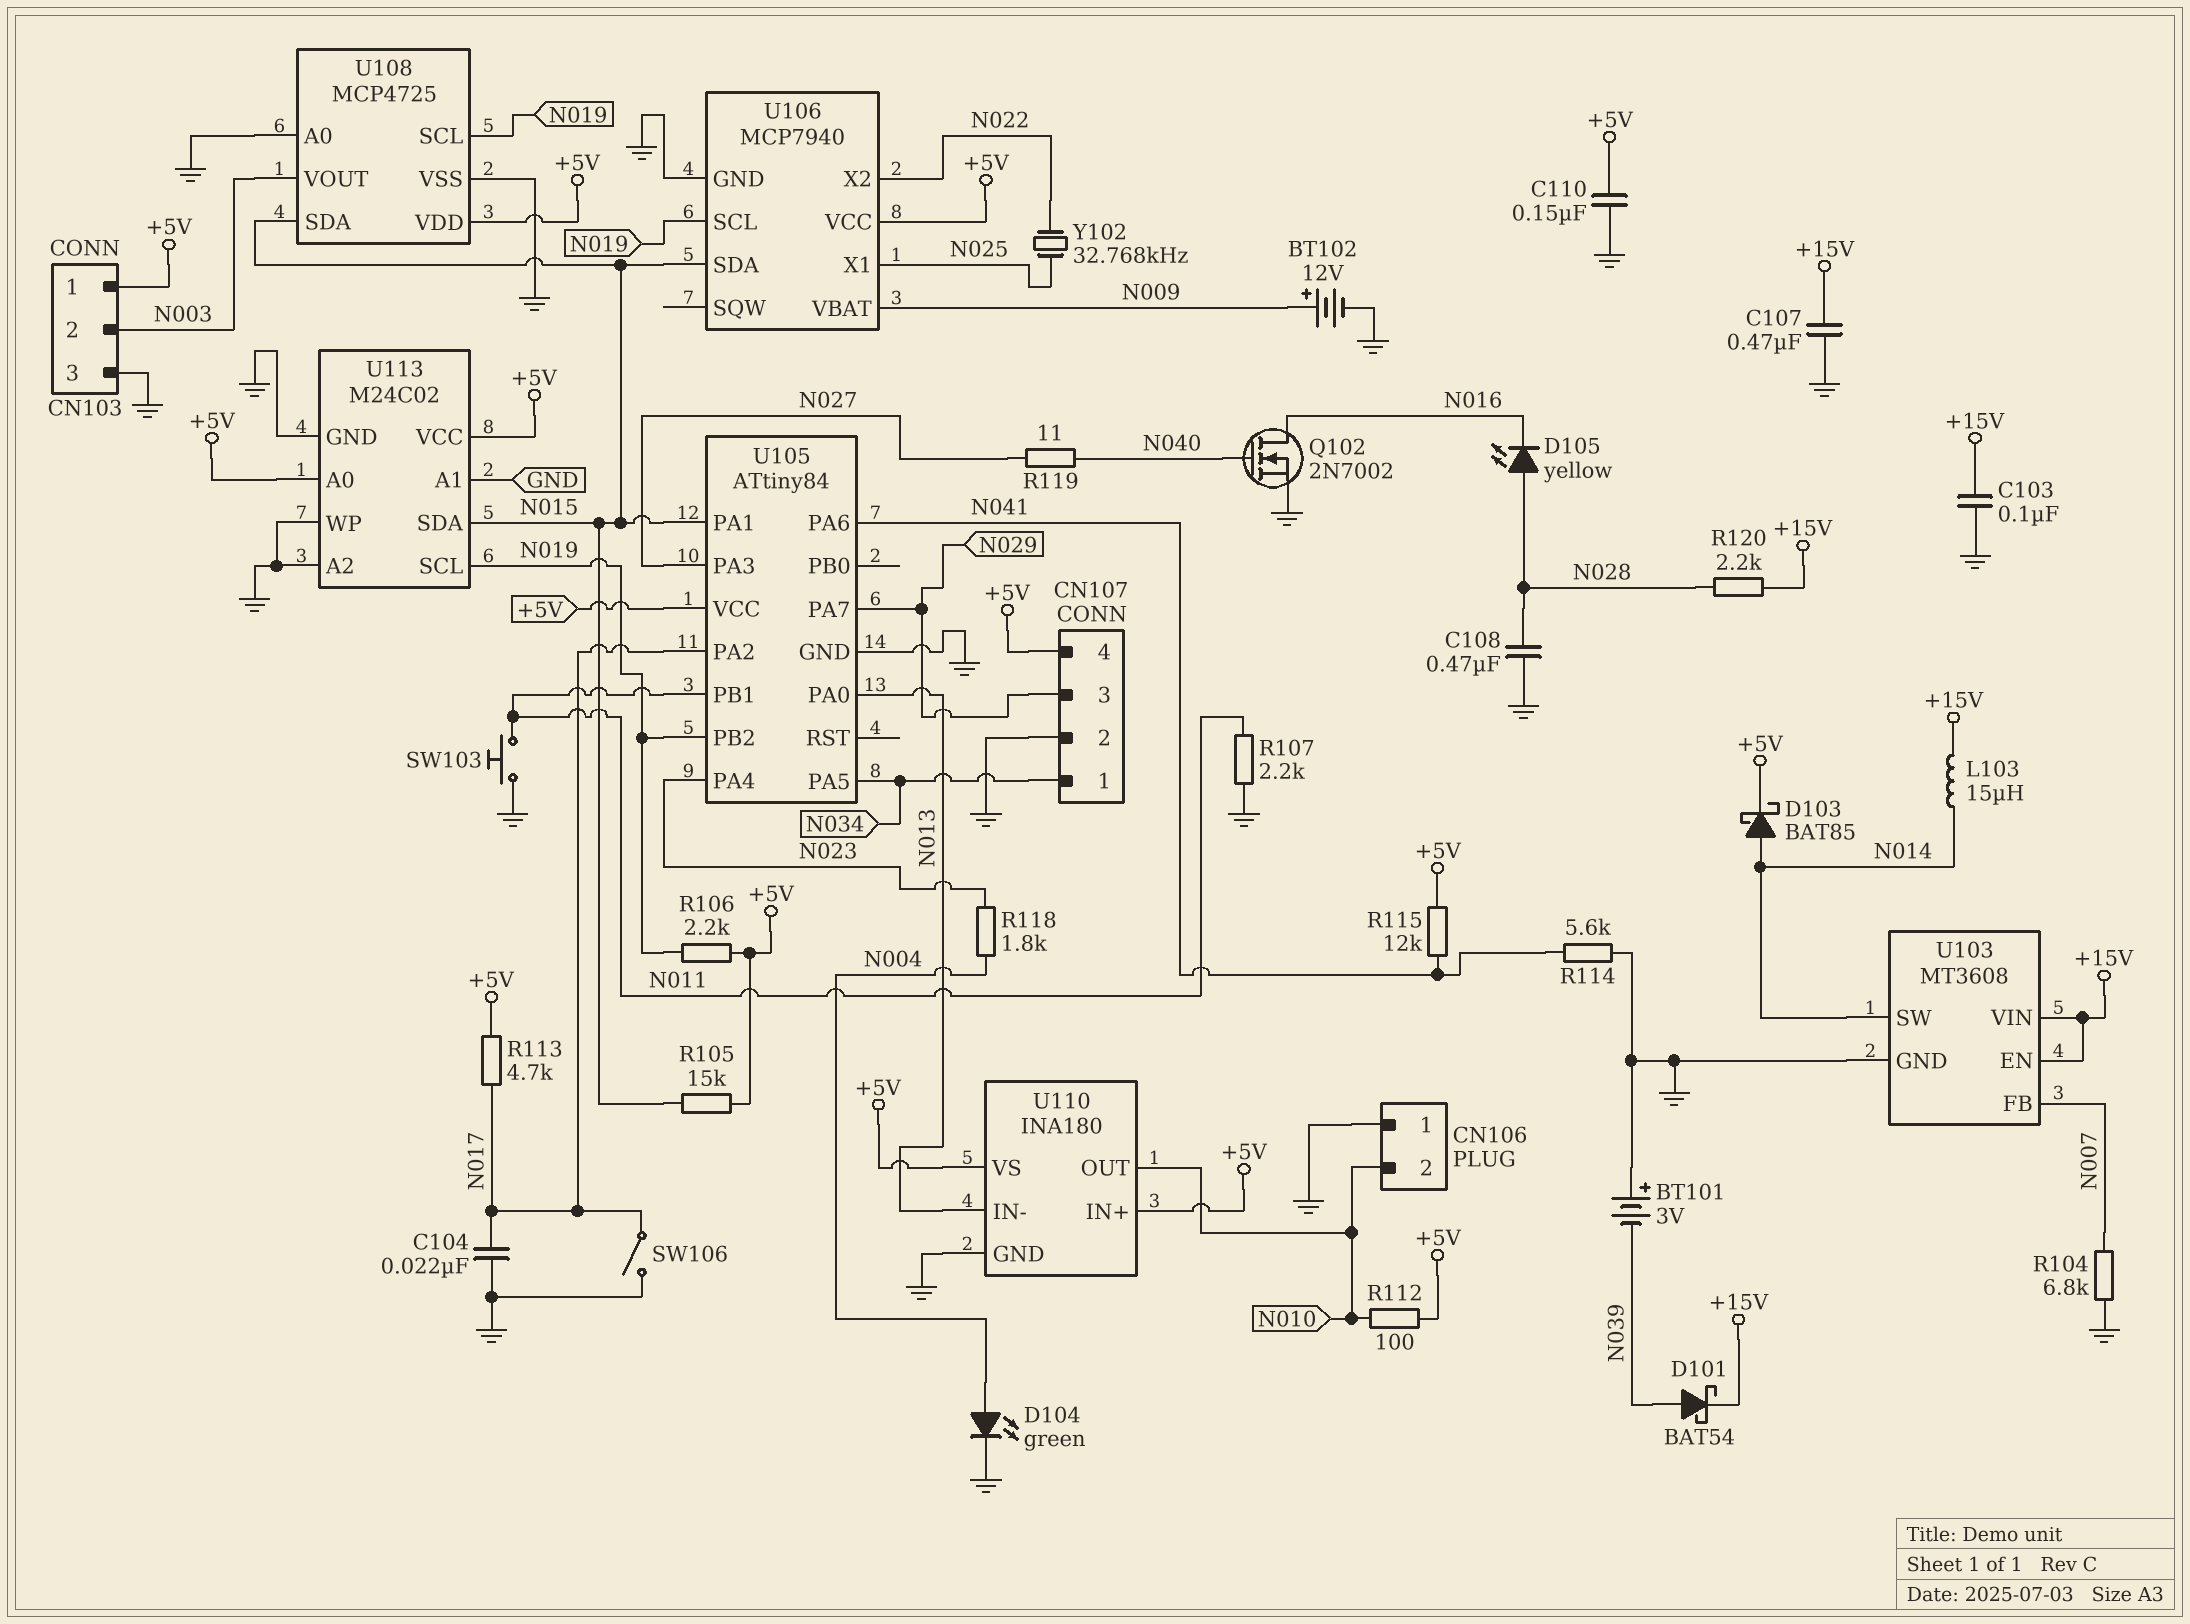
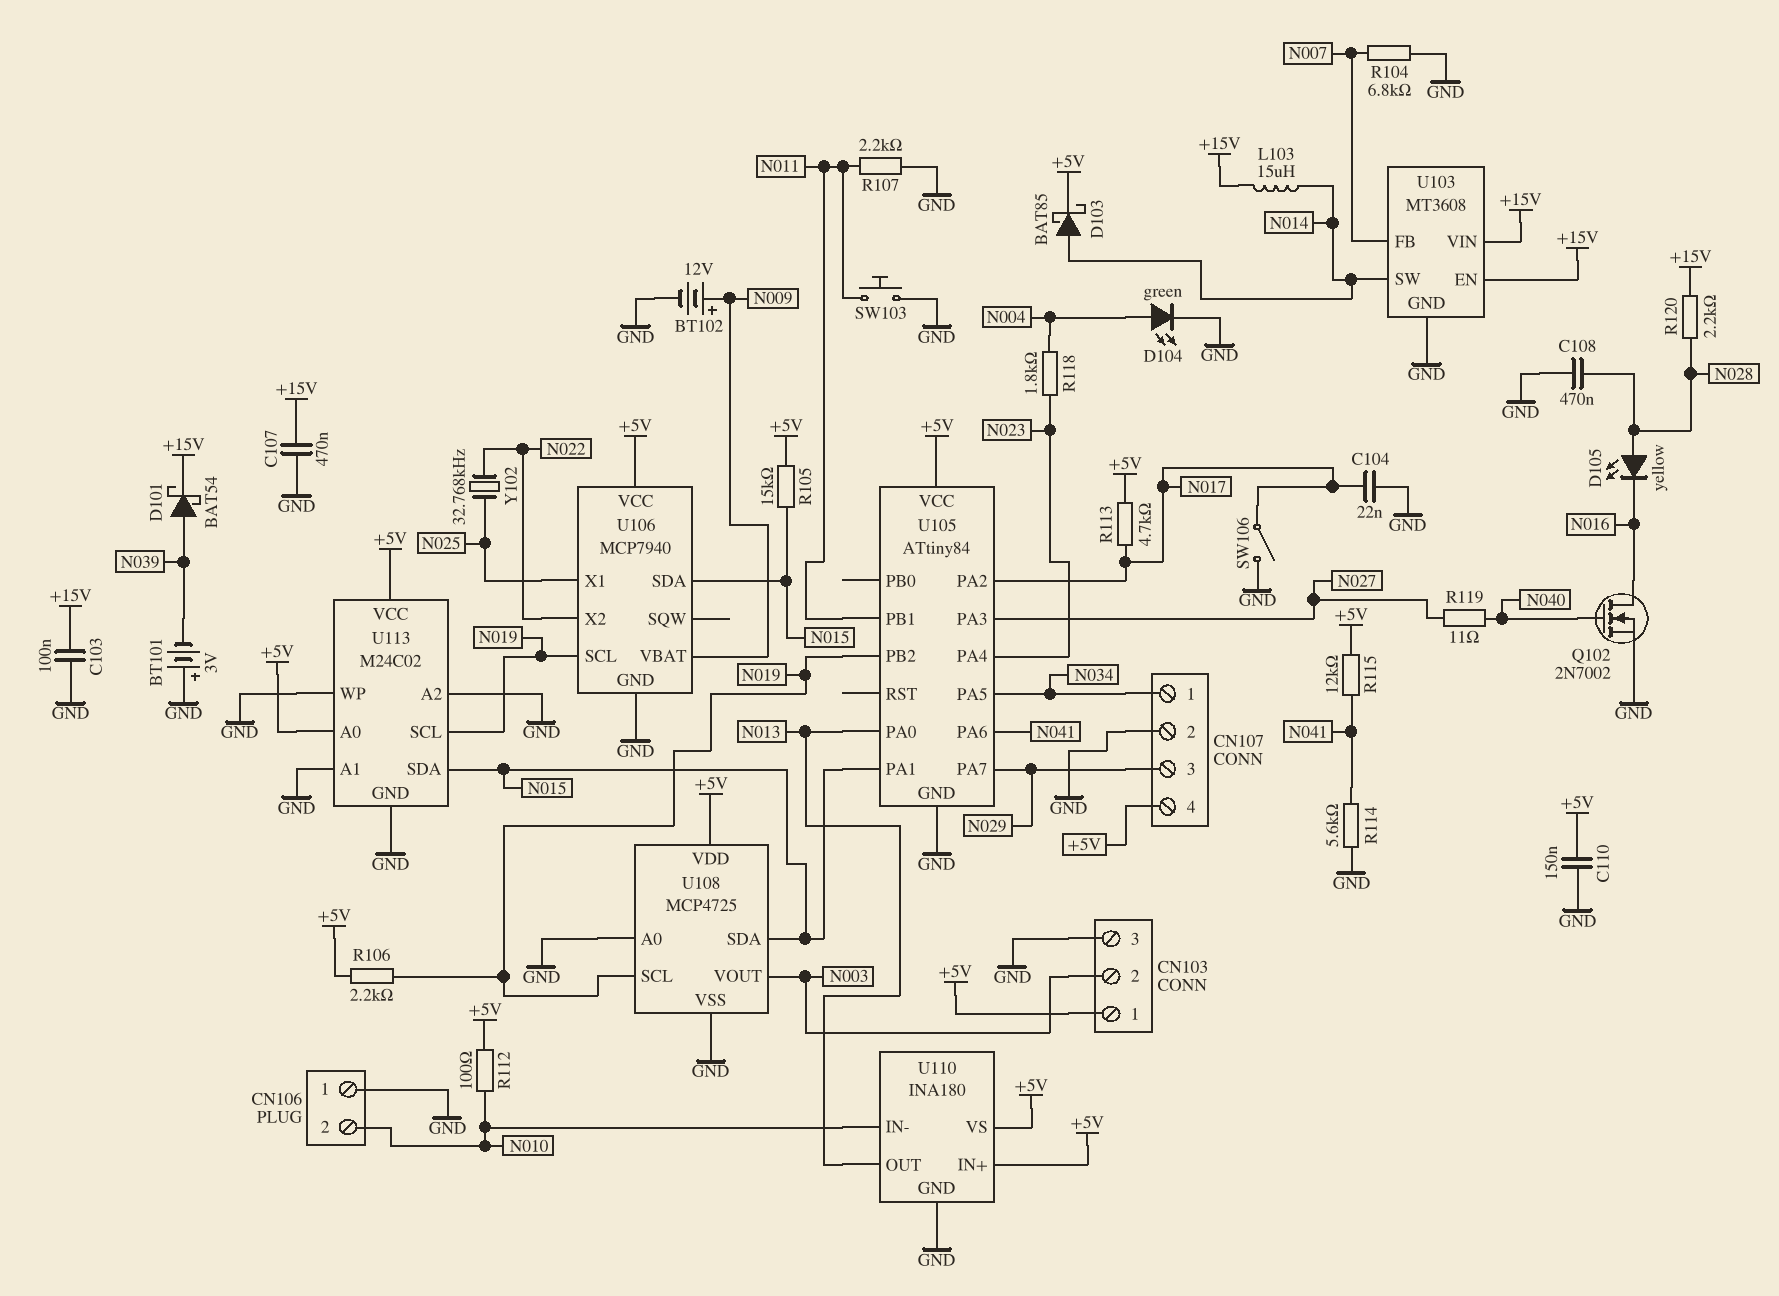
U110 pin IN-: N013 -> N010
U110 pin OUT: N010 -> N013

